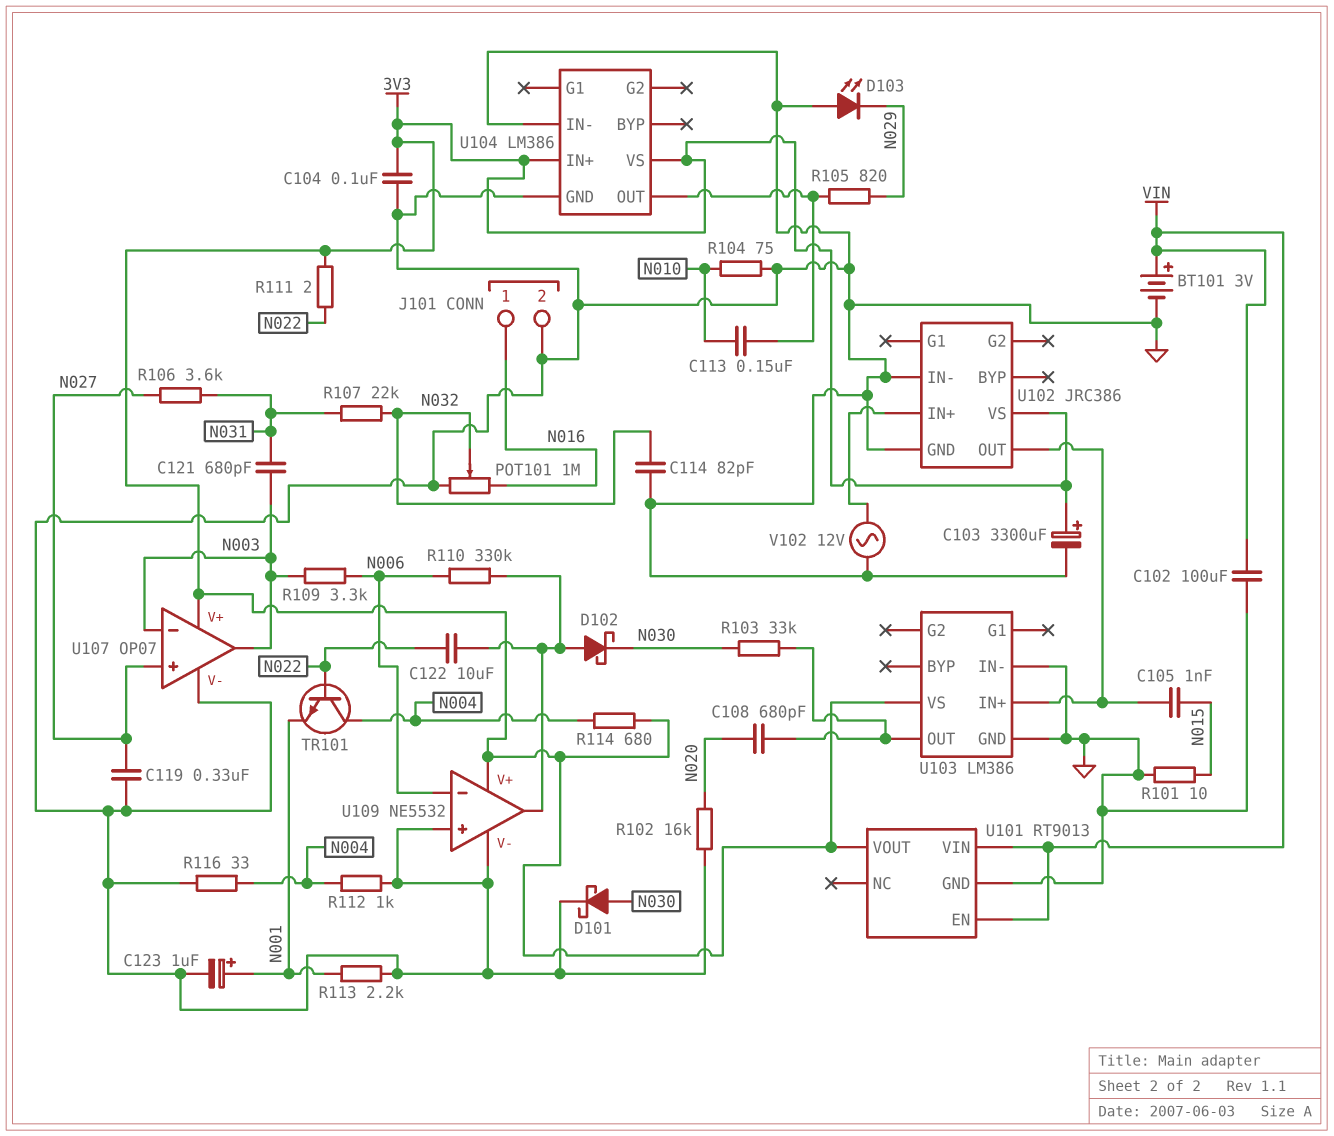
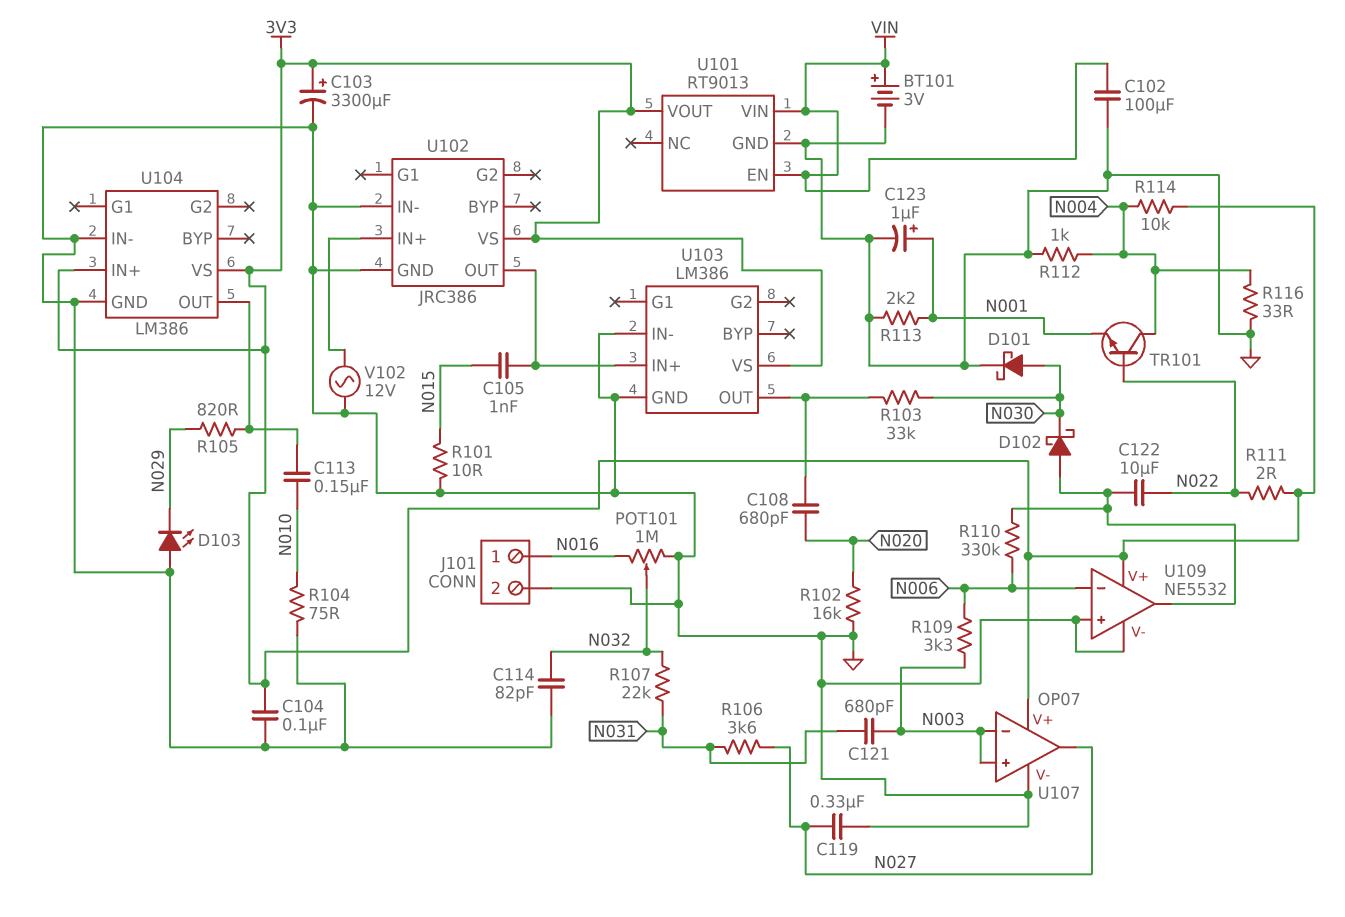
R114: 680 (3V3, N004) -> 10k (3V3, N004)
U107 pin in+: N027 -> N003
U107 pin out: N003 -> N027

